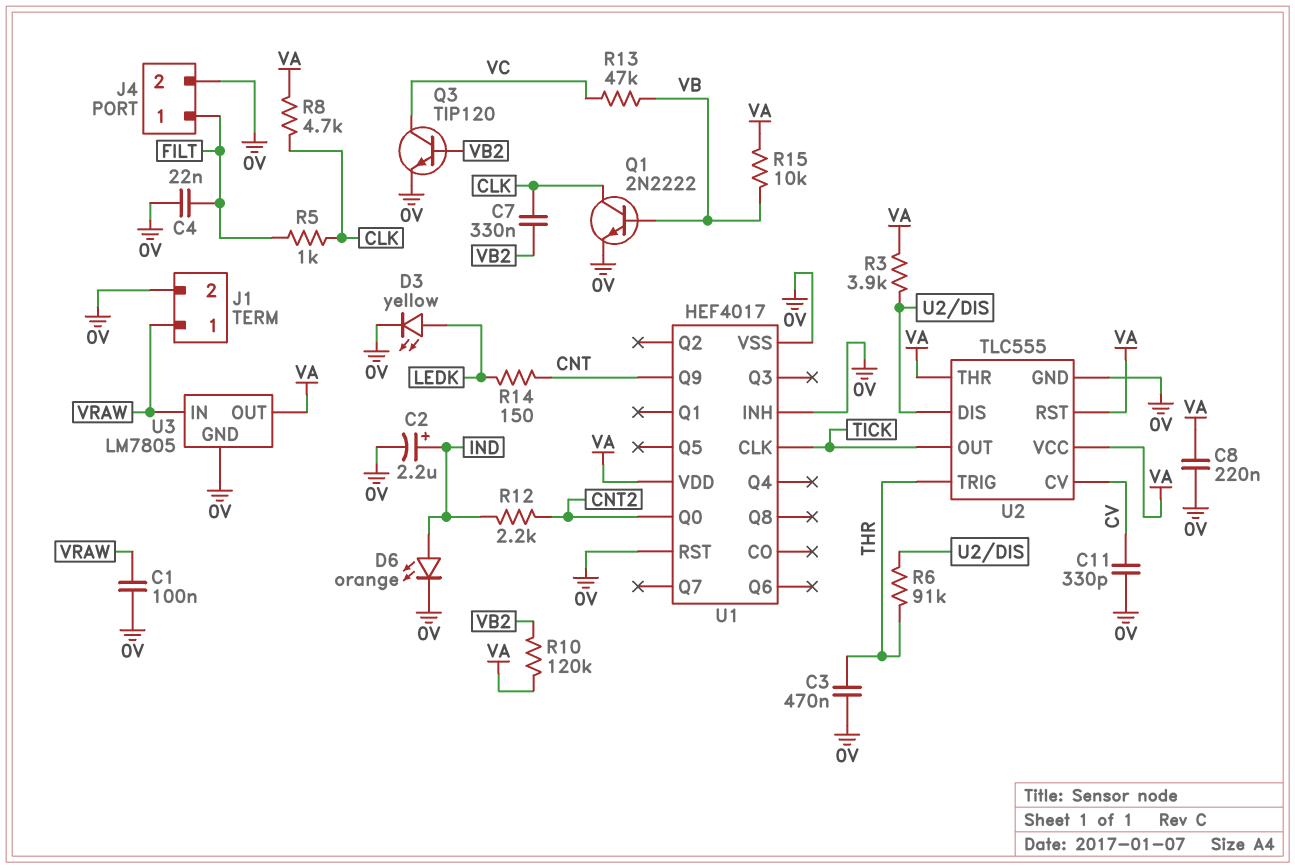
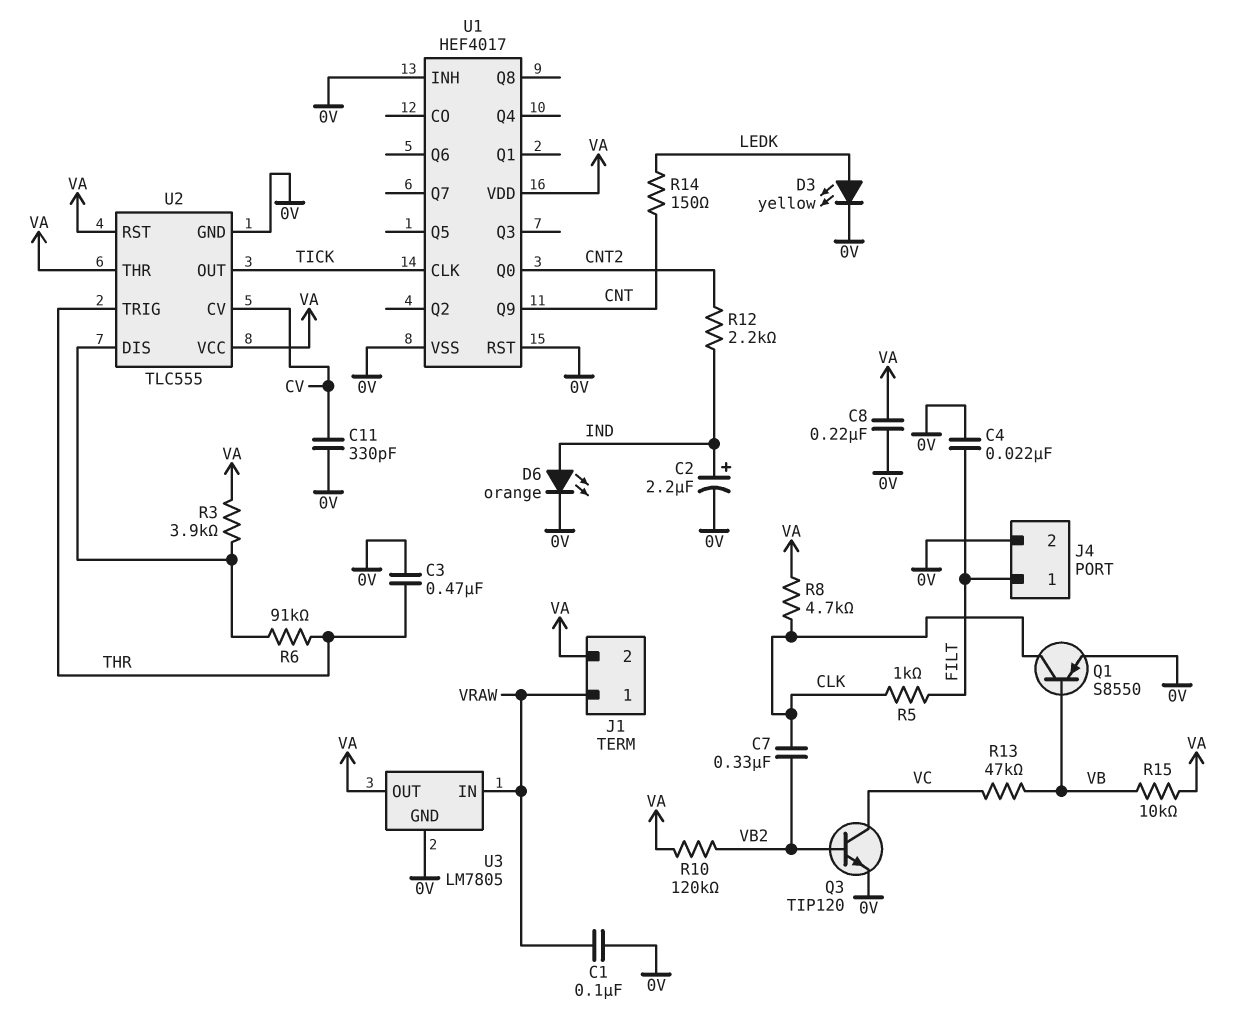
J1 pin 2: 0V -> VA
Q1: NPN 2N2222 (B VB, C CLK, E 0V) -> PNP S8550 (B VB, C CLK, E 0V)

